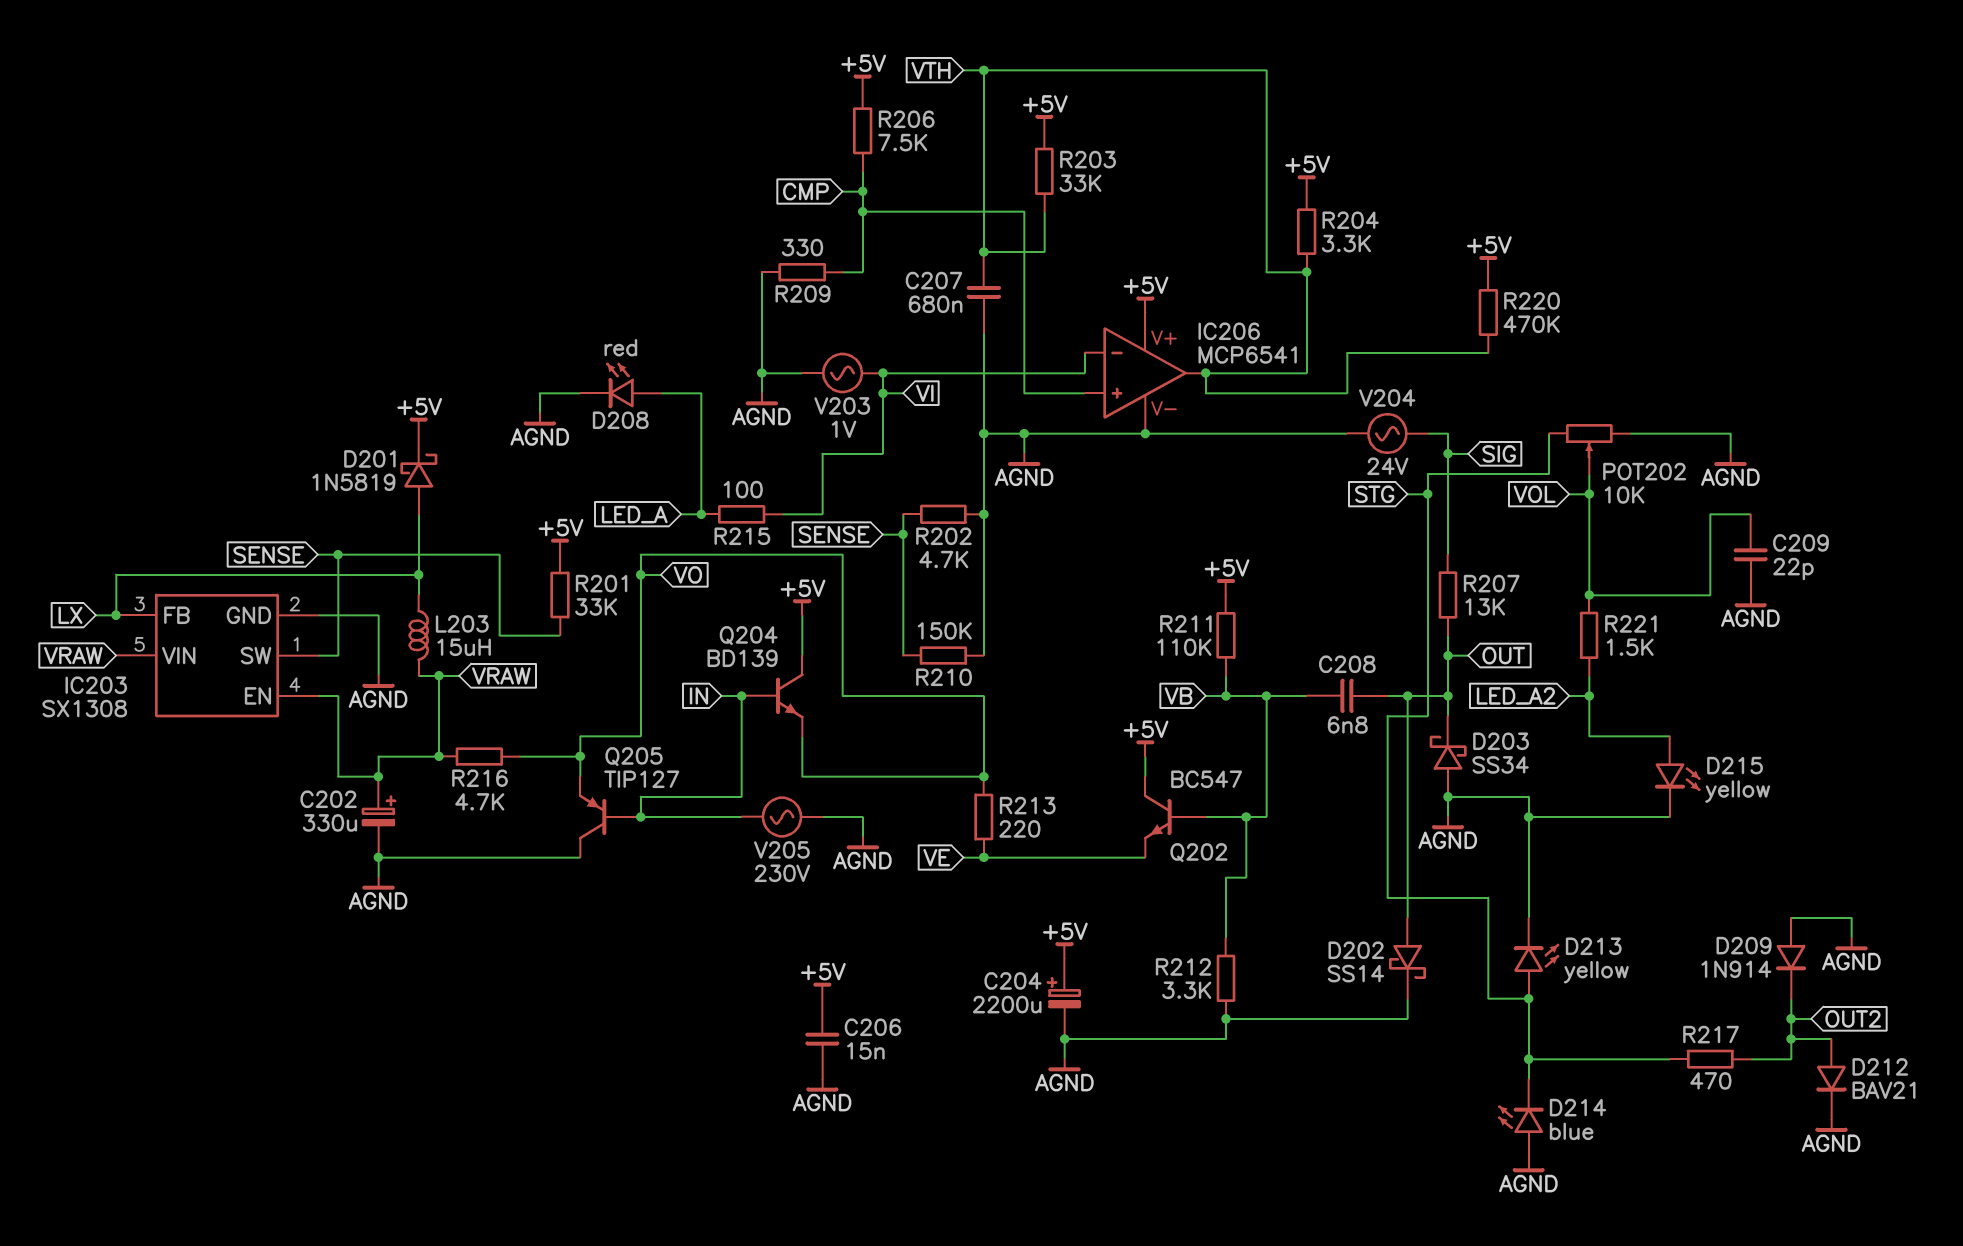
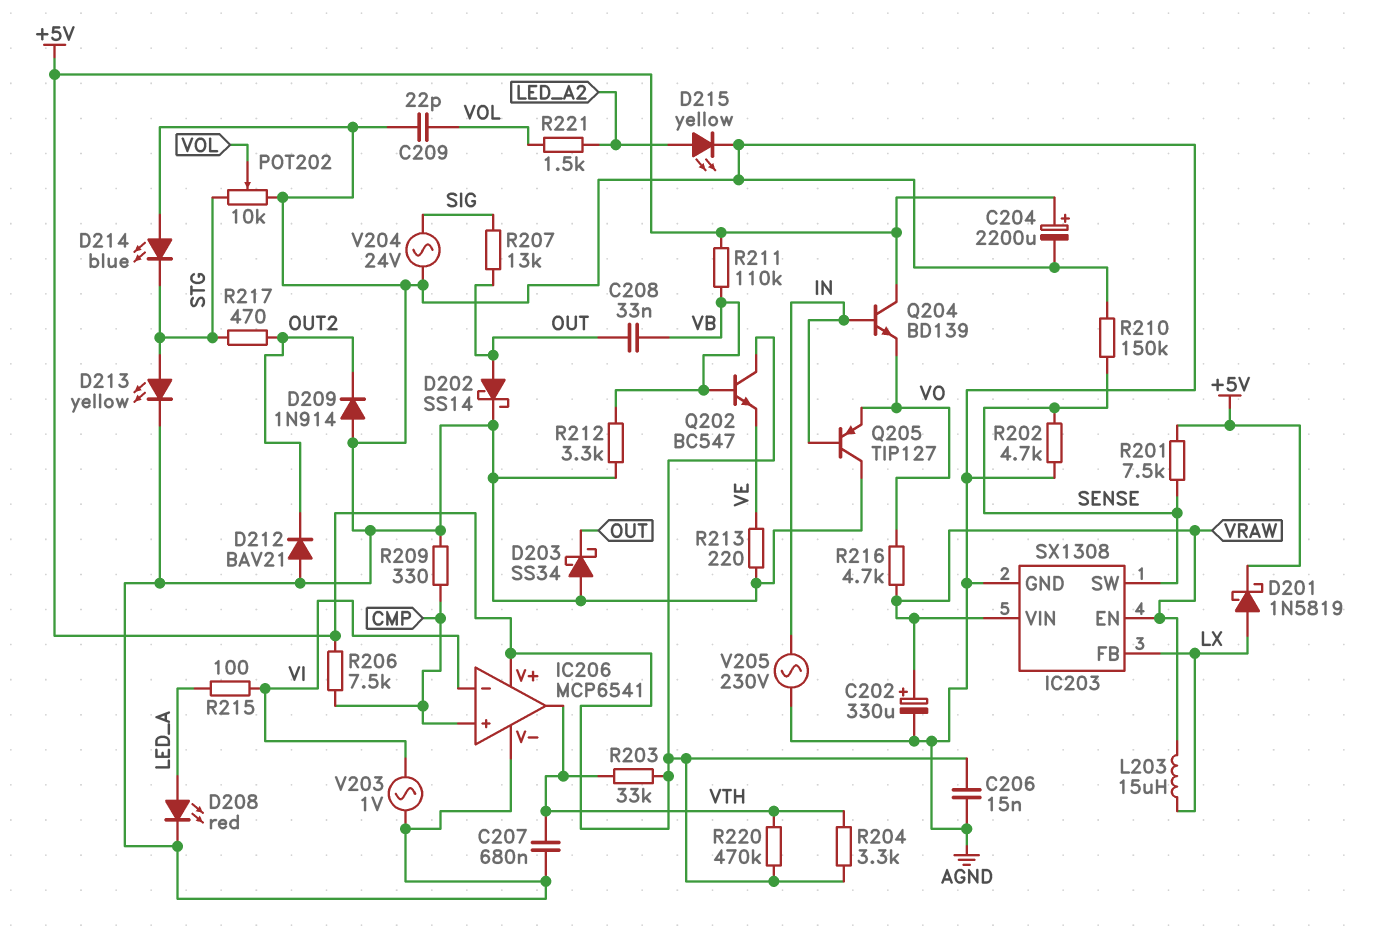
C208: 6.8nF (OUT, VB) -> 33nF (OUT, VB)
D212: diode BAV21 (A OUT2, K AGND) -> diode BAV21 (A AGND, K OUT2)
R201: 33k (+5V, SENSE) -> 7.5k (+5V, SENSE)
R213: 220 (VE, VO) -> 220 (AGND, VE)

